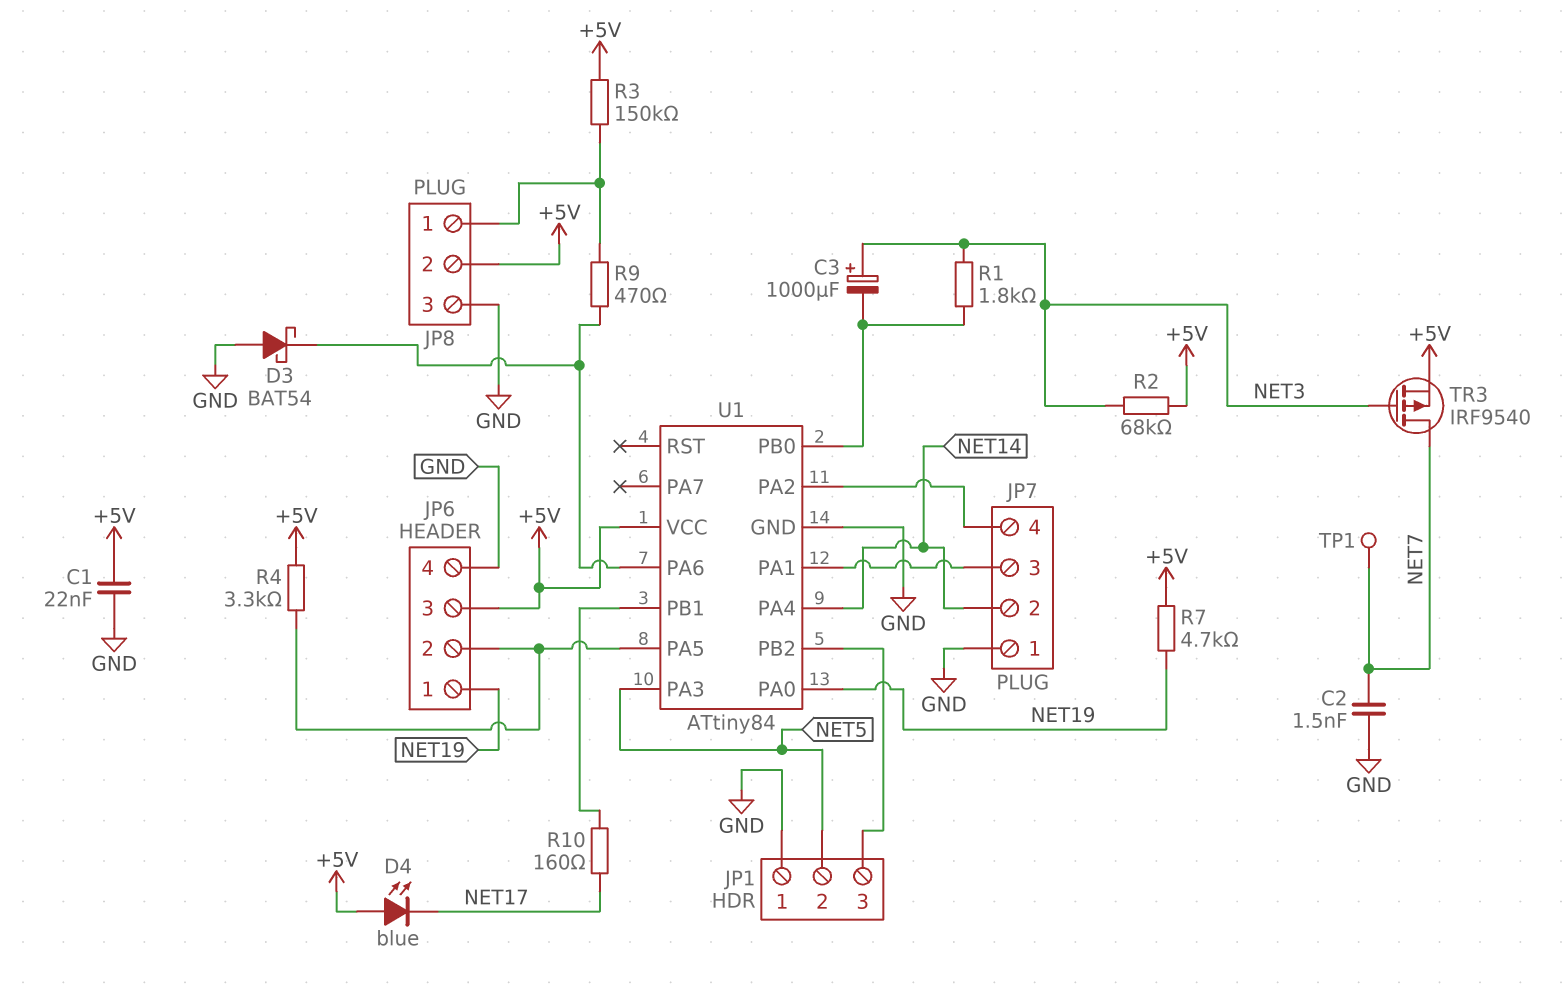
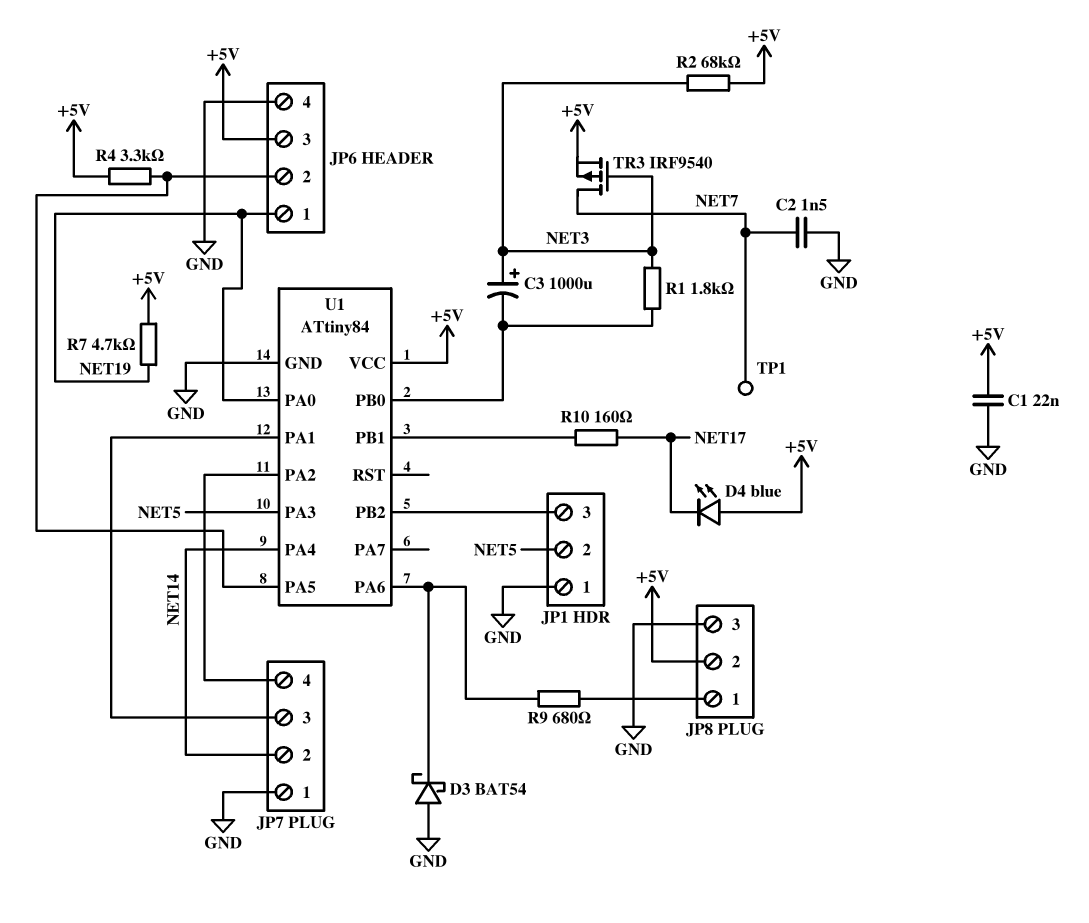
R3: 150k (+5V, JP8/1) -> none
R9: 470 (JP8/1, U1/PA6) -> 680 (JP8/1, U1/PA6)

